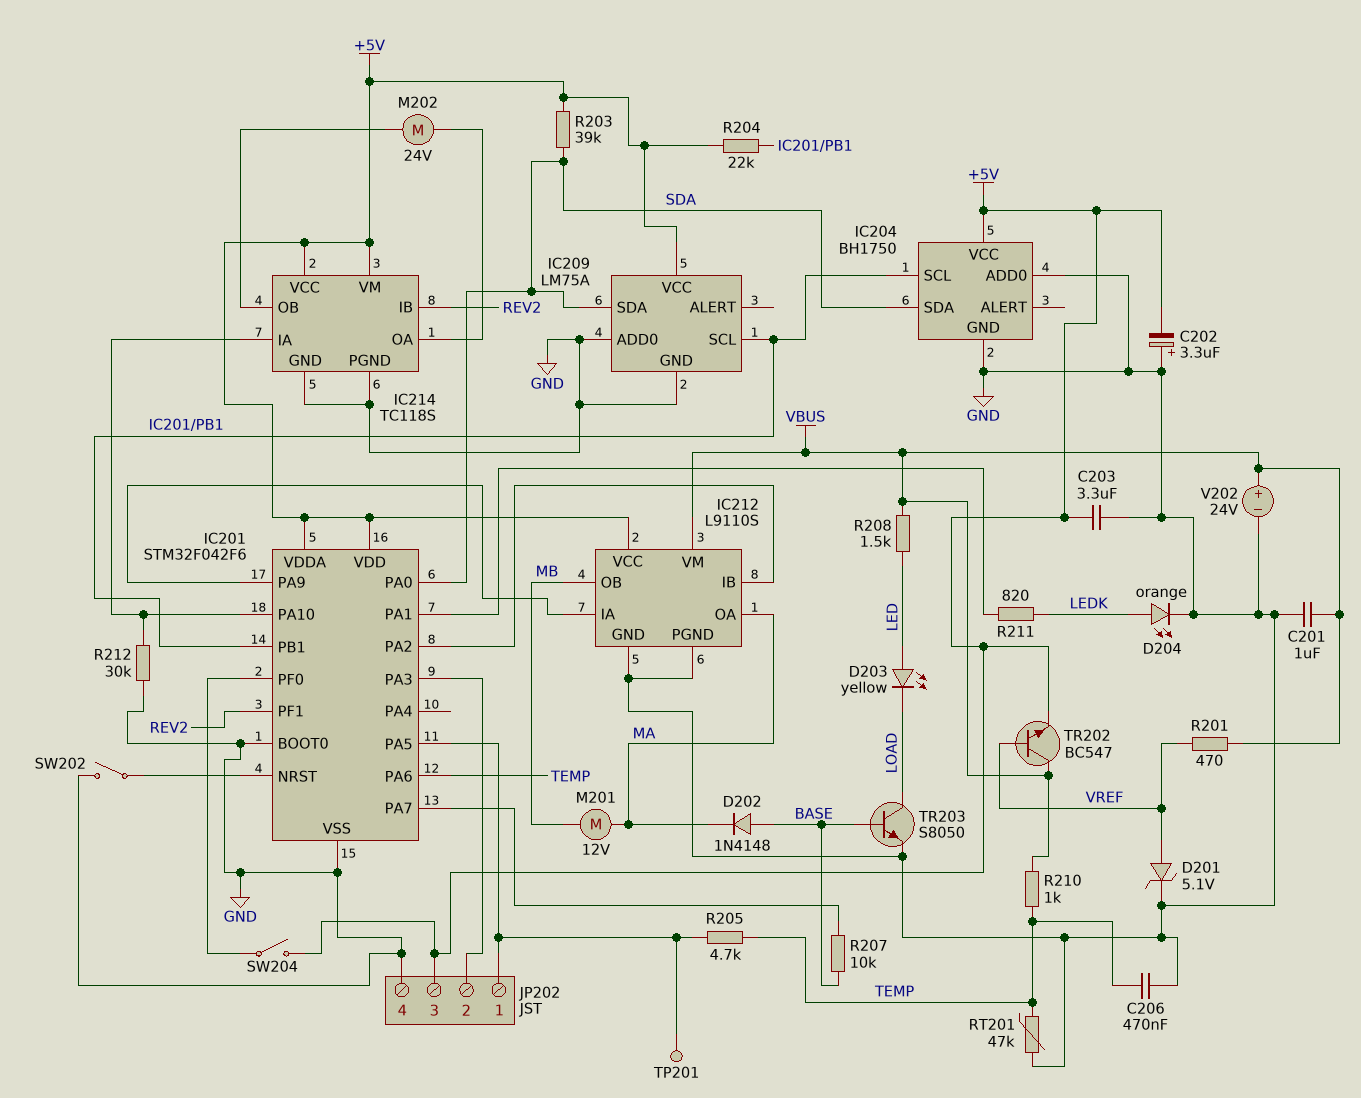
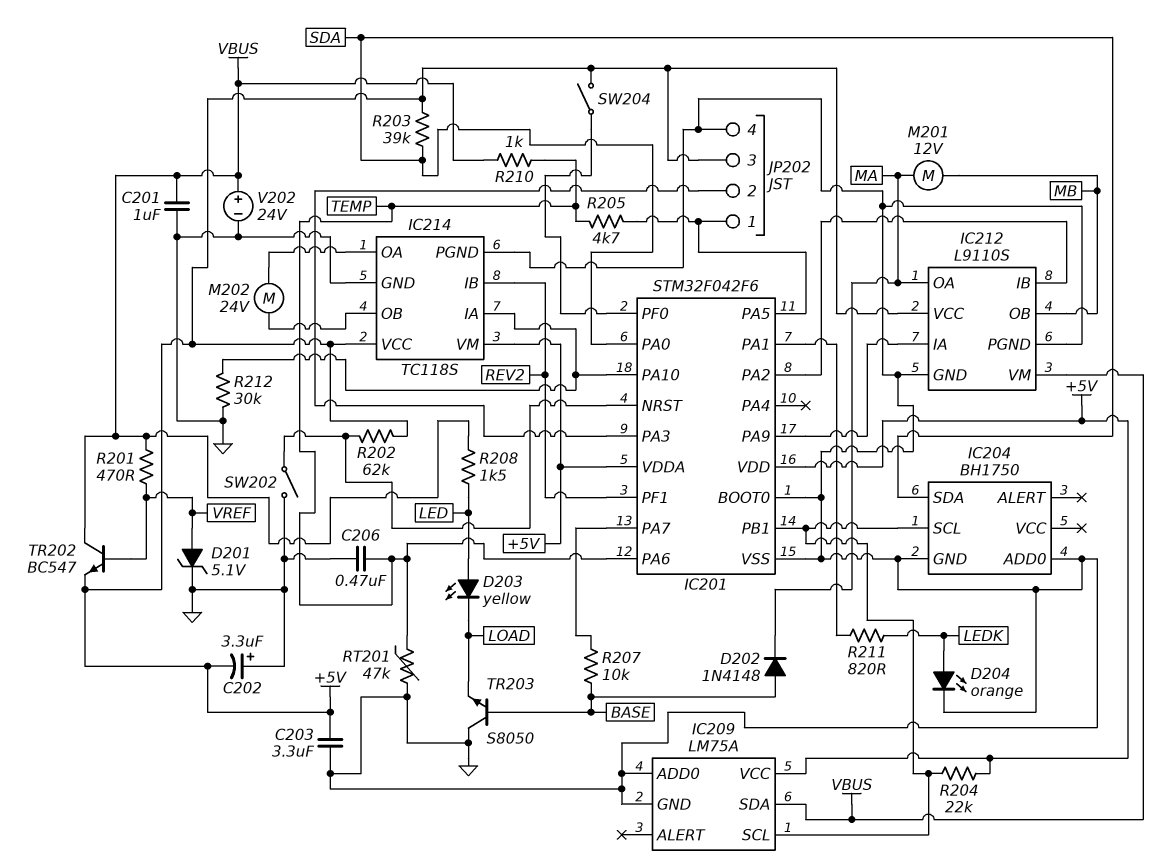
IC204 pin VCC: +5V -> none
IC209 pin SDA: SDA -> VBUS
R202: none -> 62k (+5V, IC201/NRST)
TP201: test point (IC201/PA5) -> none
TR203: NPN S8050 (B BASE, C LOAD, E GND) -> NPN S8050 (B BASE, C GND, E LOAD)

